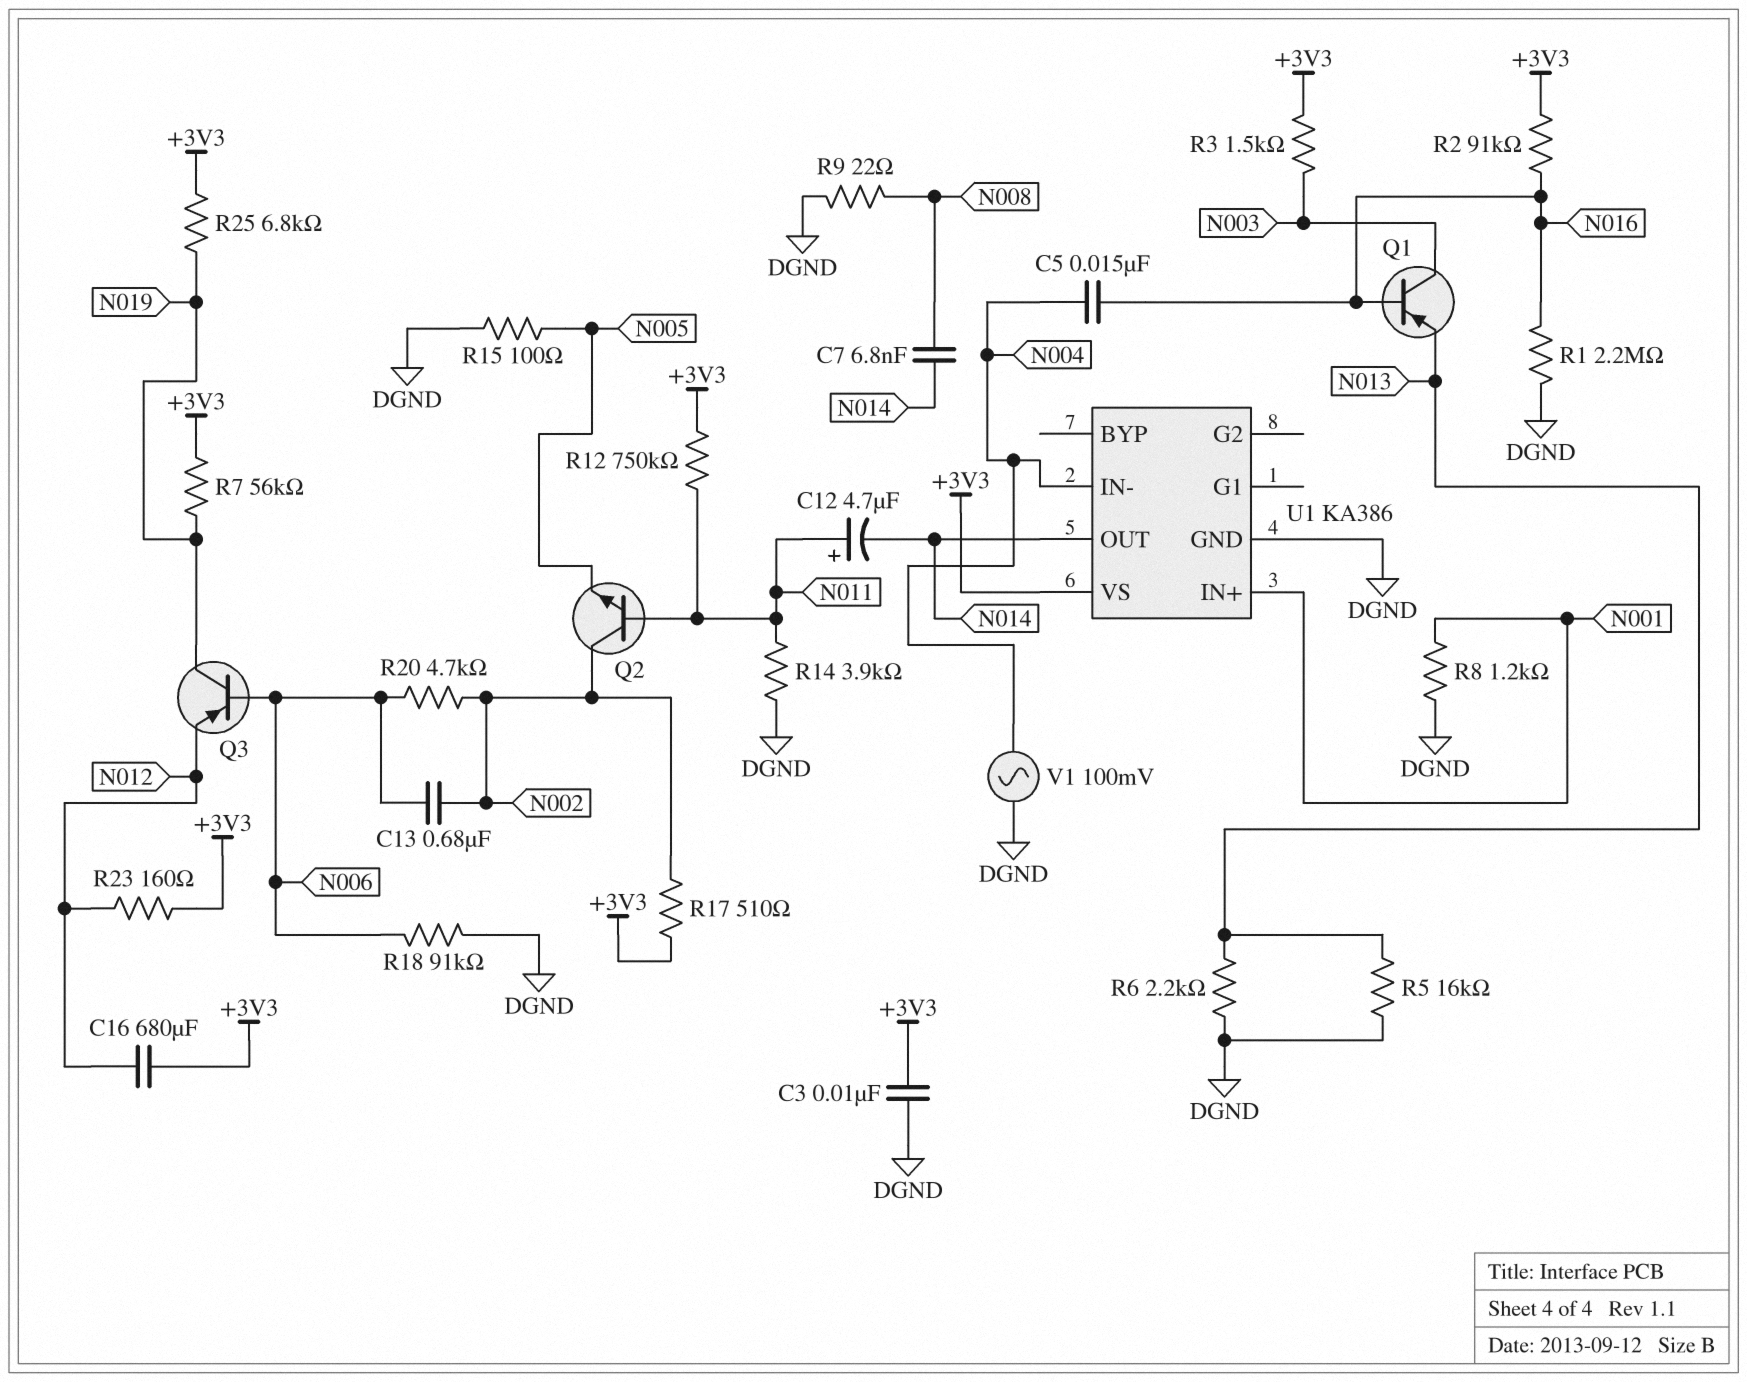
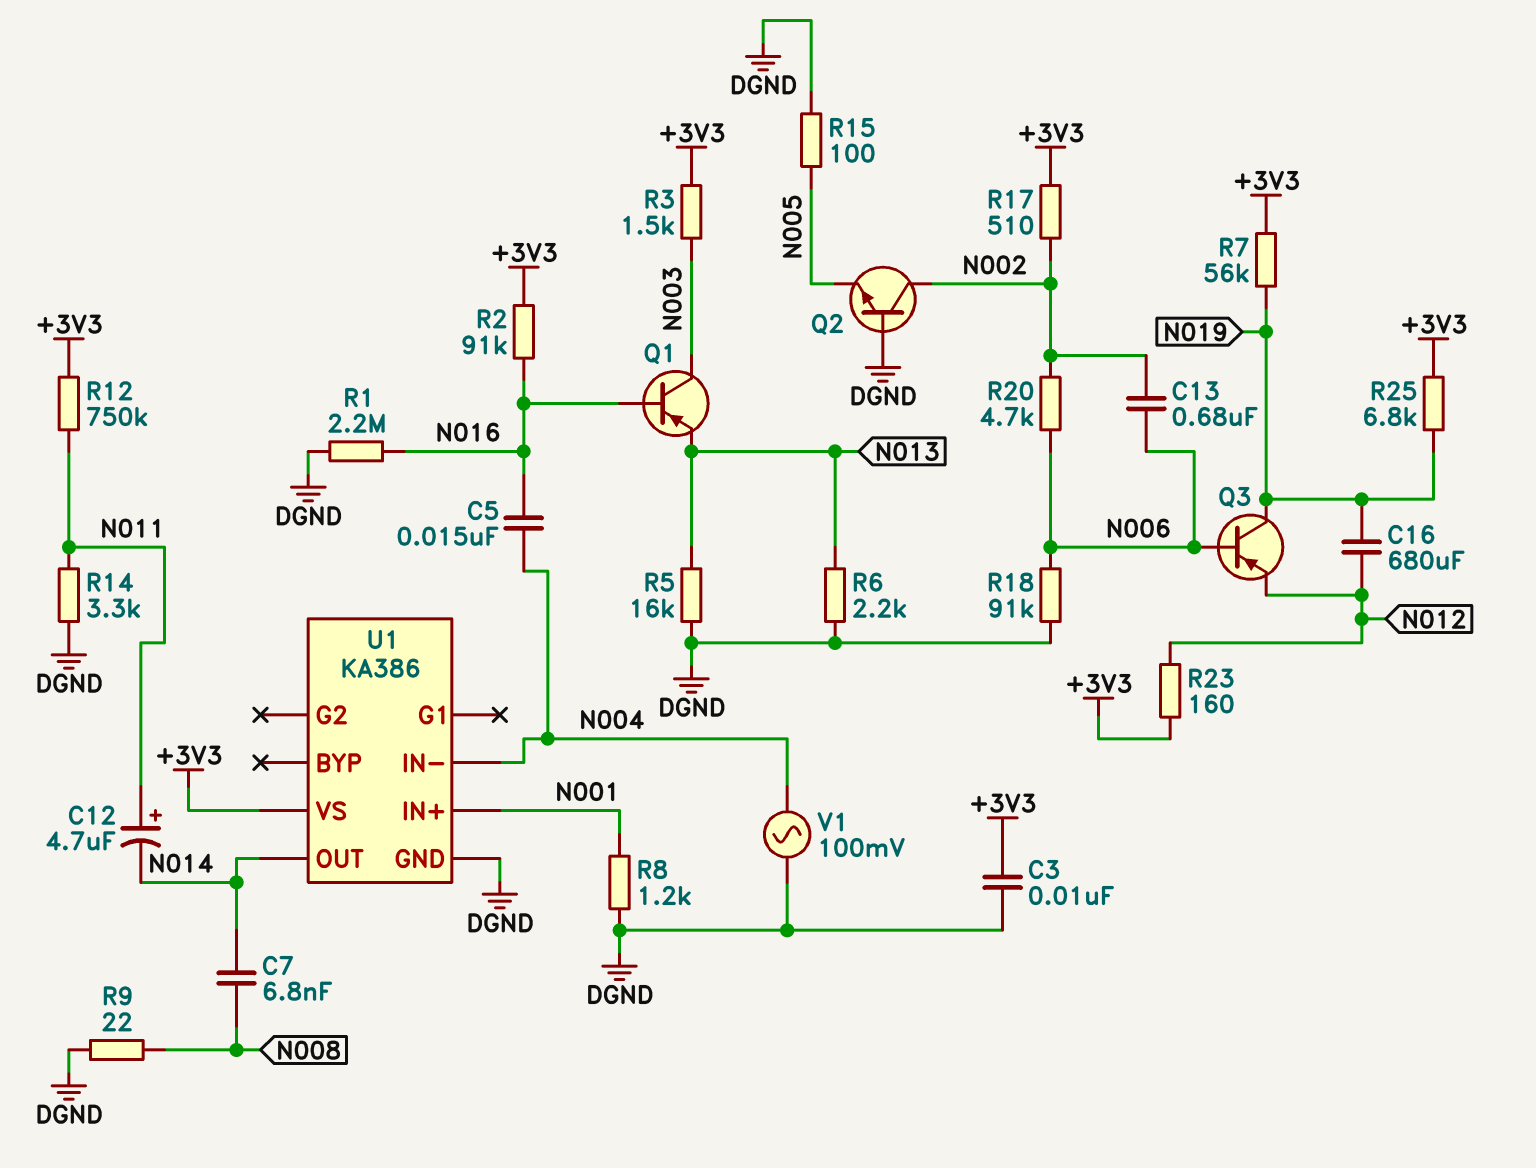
C16: 680uF (+3V3, N012) -> 680uF (N012, N019)
Q2: NPN (B N011, C N002, E N005) -> NPN (B DGND, C N002, E N005)
R14: 3.9k (DGND, N011) -> 3.3k (DGND, N011)

